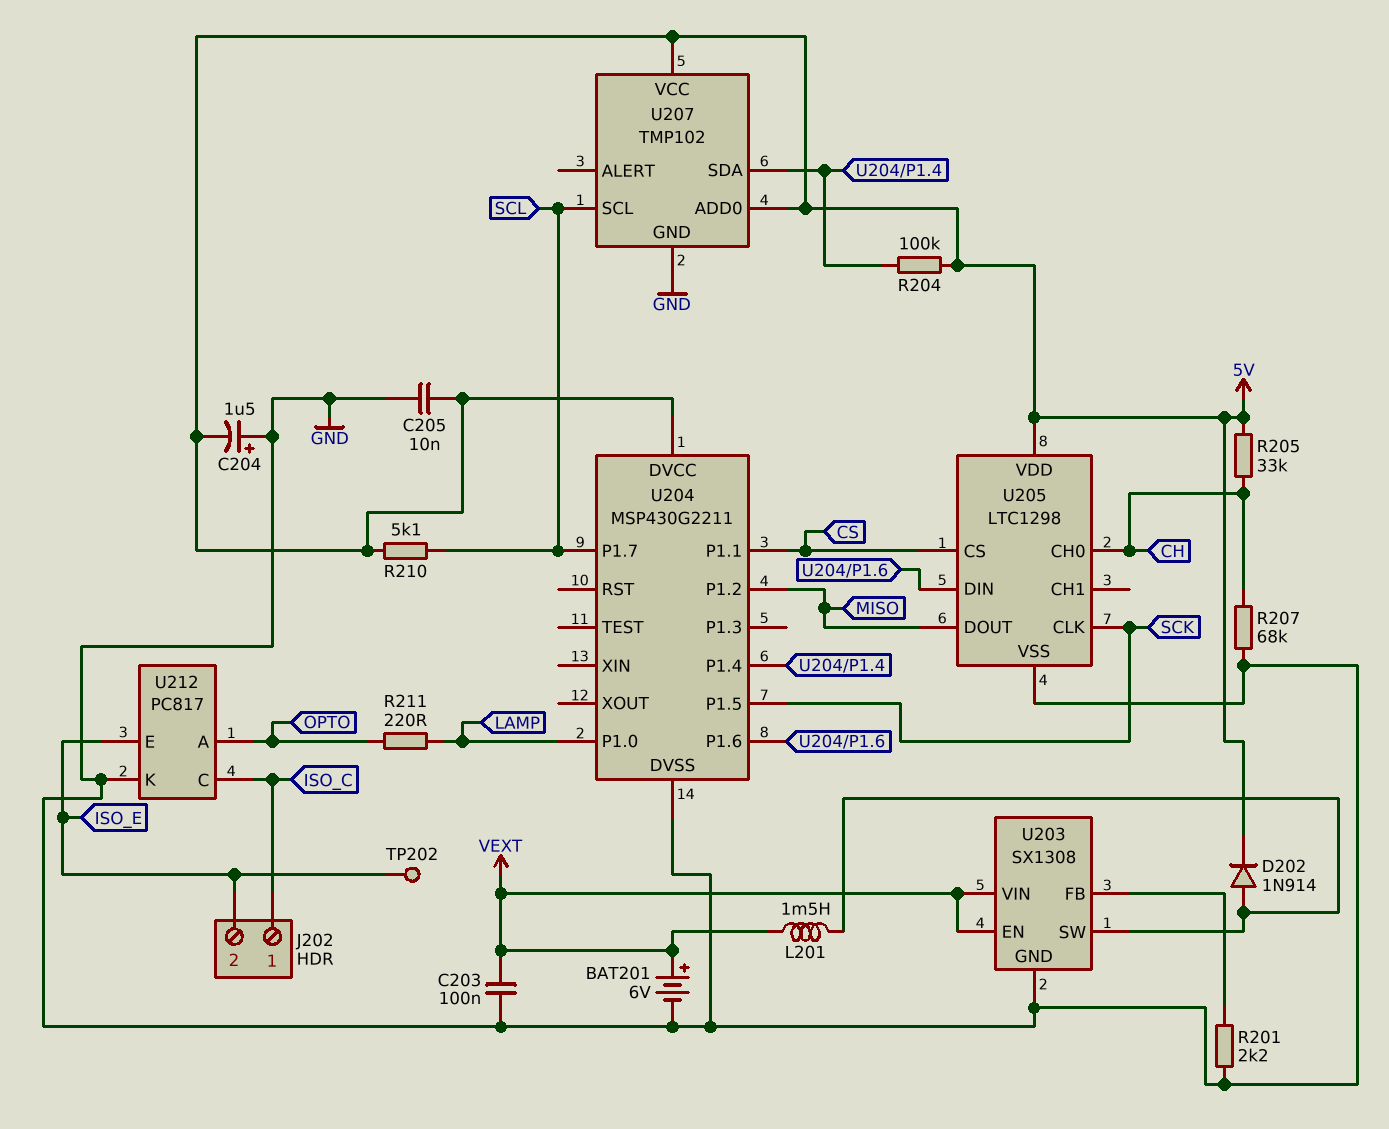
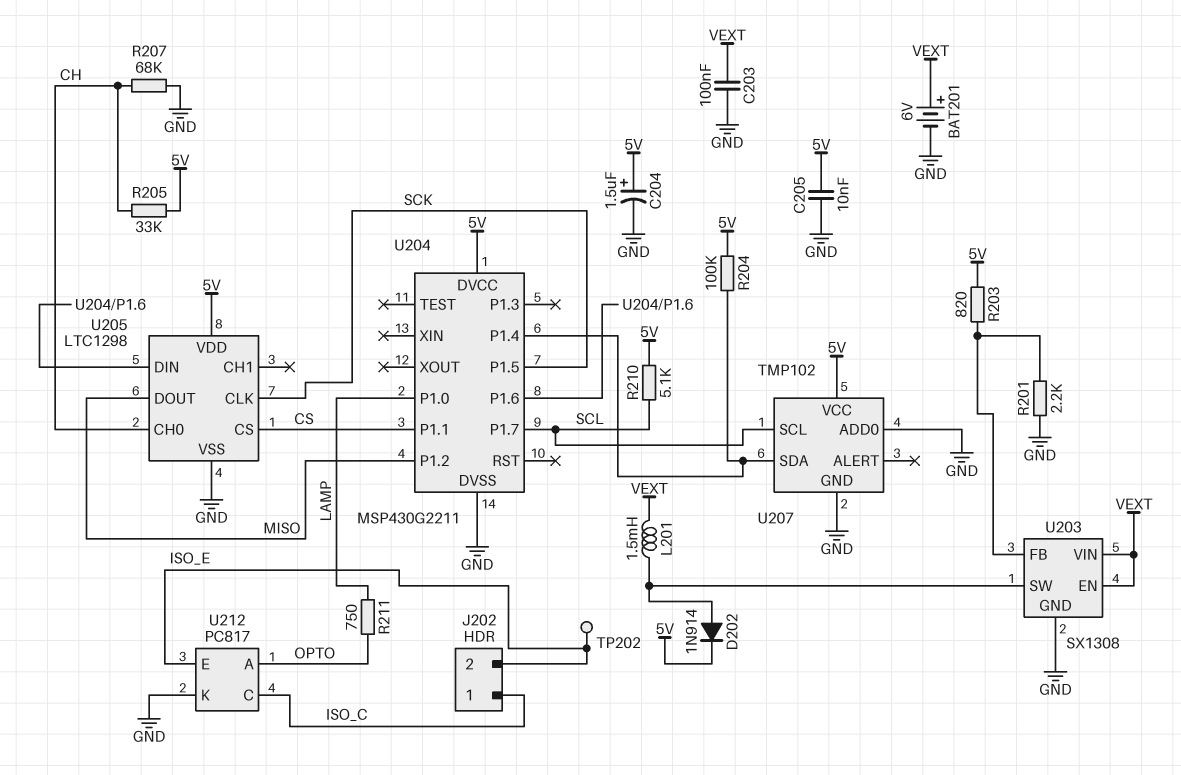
C204: 1.5uF (plus GND, minus 5V) -> 1.5uF (plus 5V, minus GND)
R203: none -> 820 (5V, U203/FB)
R211: 220 (LAMP, OPTO) -> 750 (LAMP, OPTO)
U207 pin ADD0: 5V -> GND

